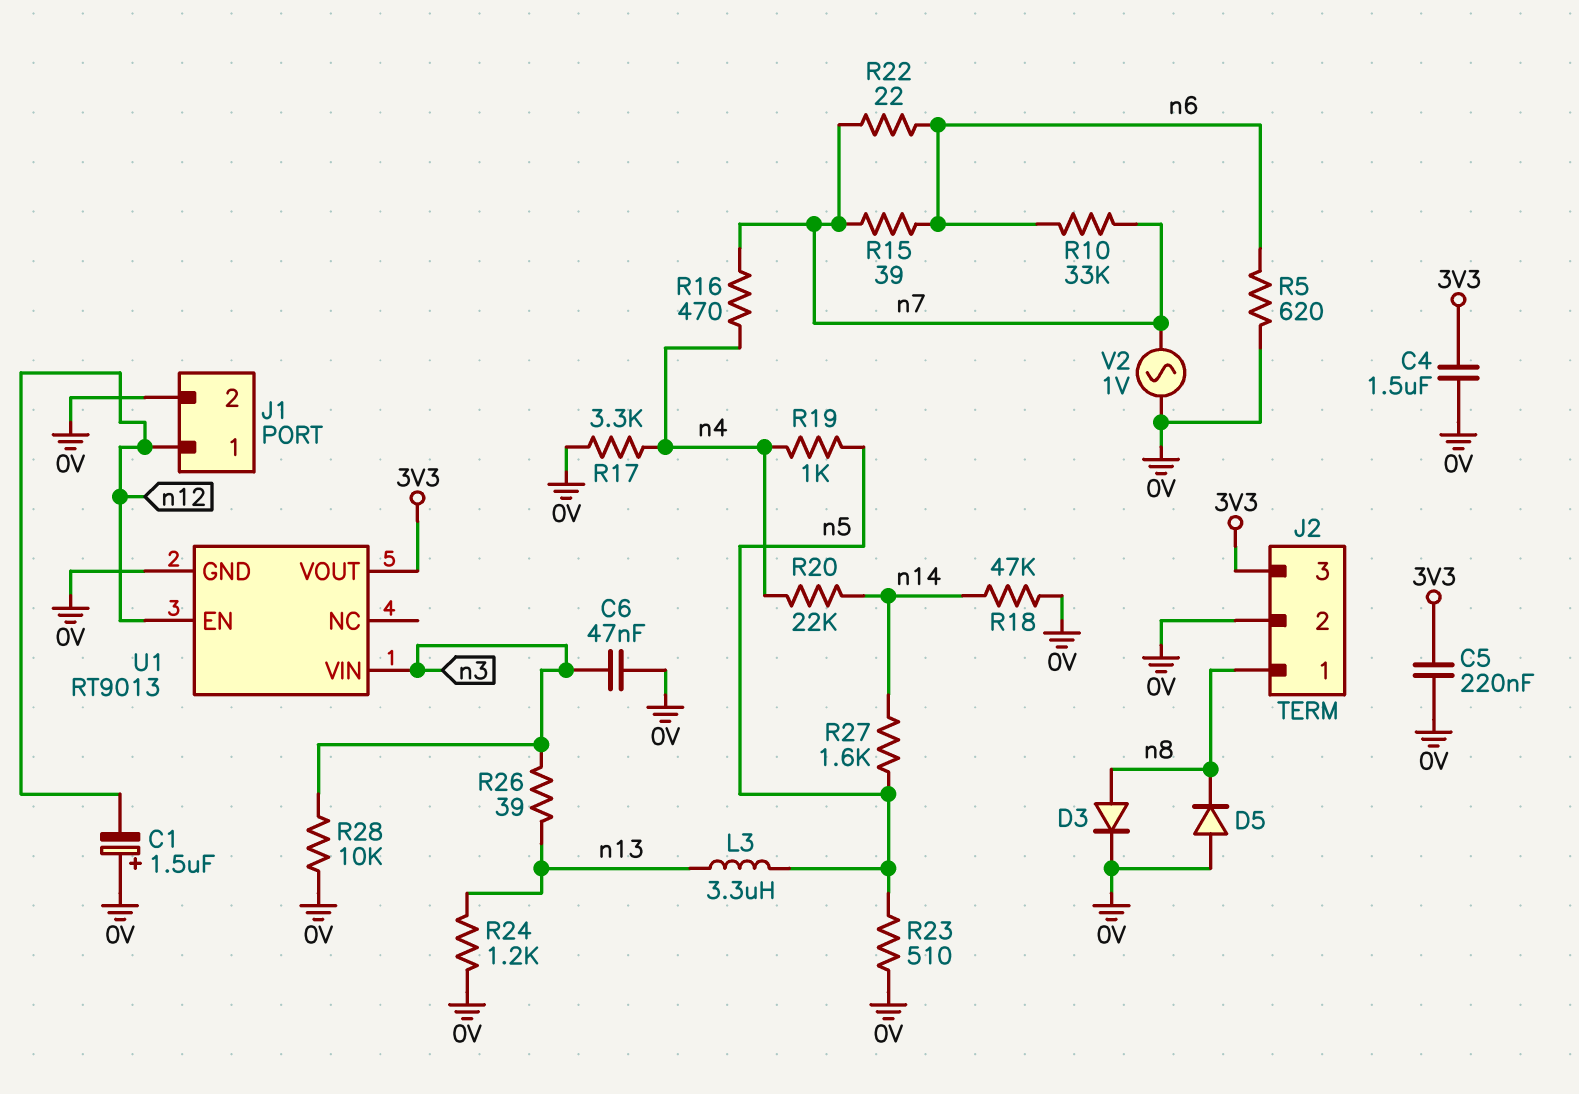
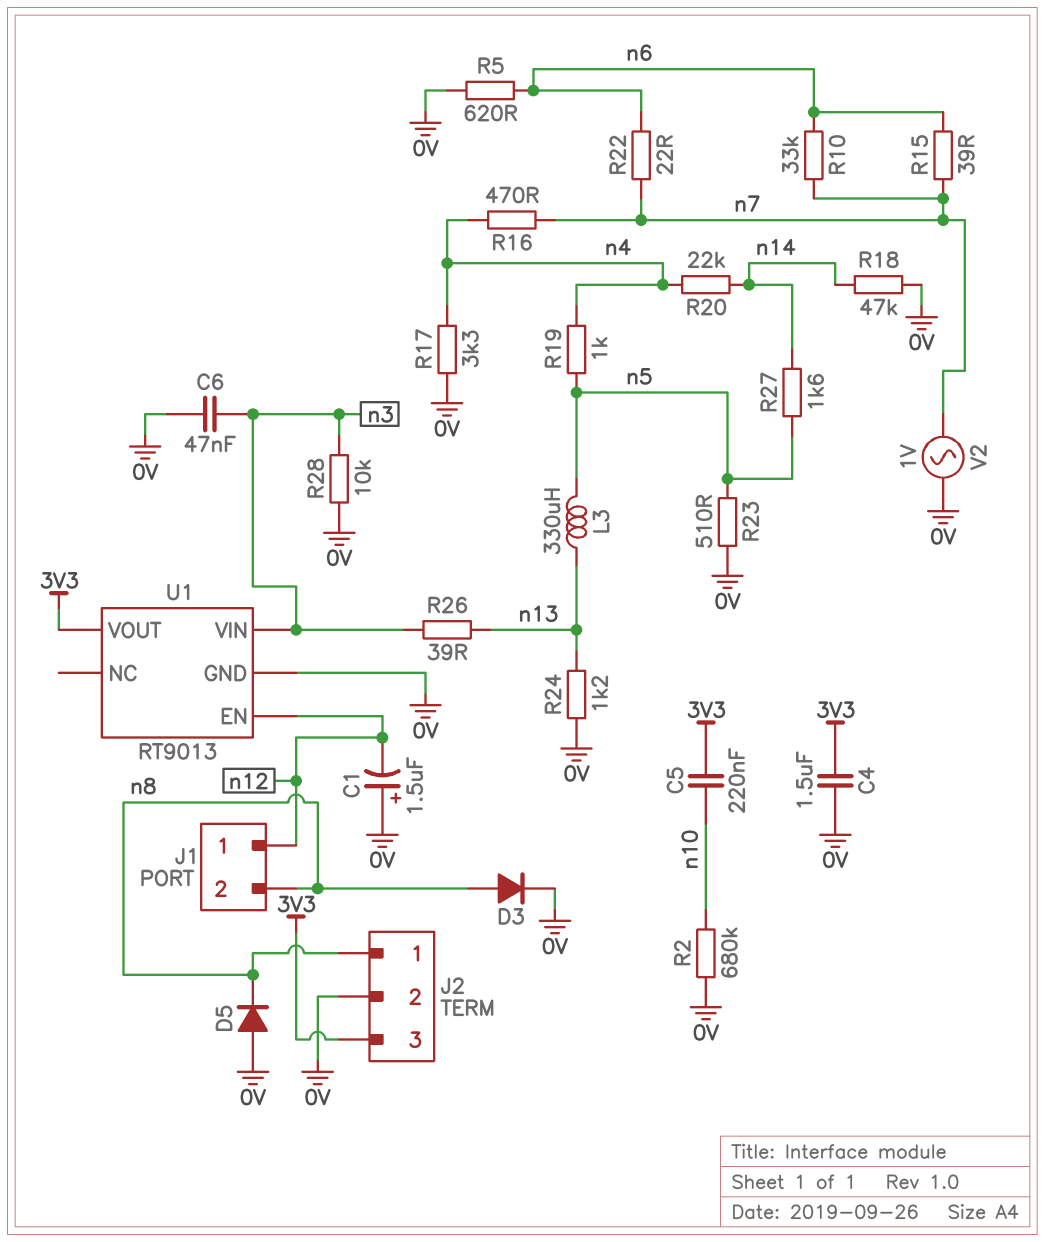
C5: 220nF (0V, 3V3) -> 220nF (3V3, n10)
J1 pin 2: 0V -> n8
L3: 3.3uH (n5, n13) -> 330uH (n5, n13)
R2: none -> 680k (0V, n10)

